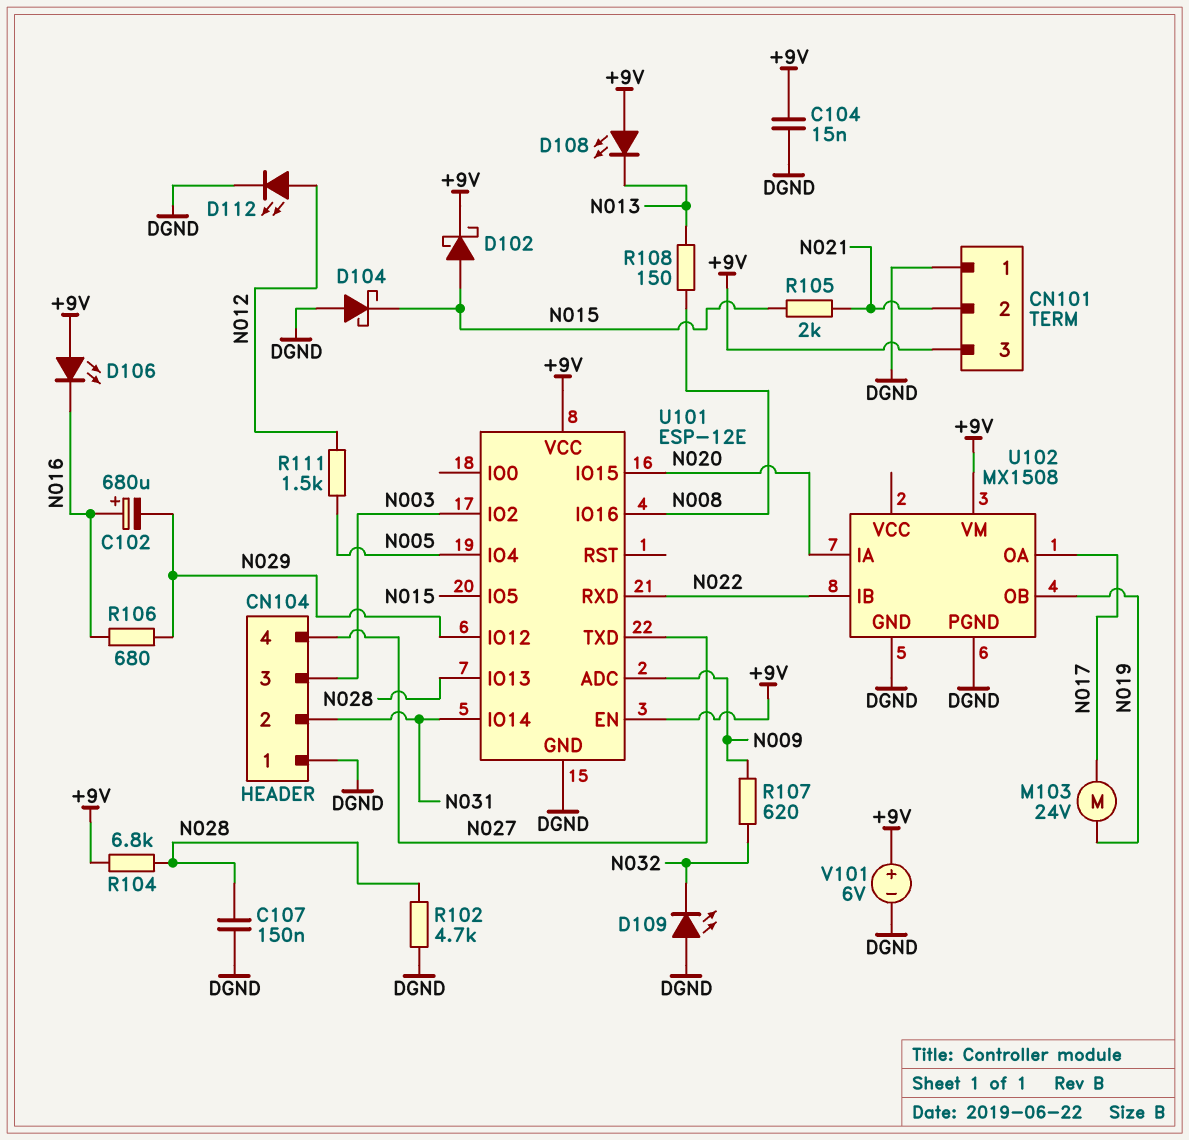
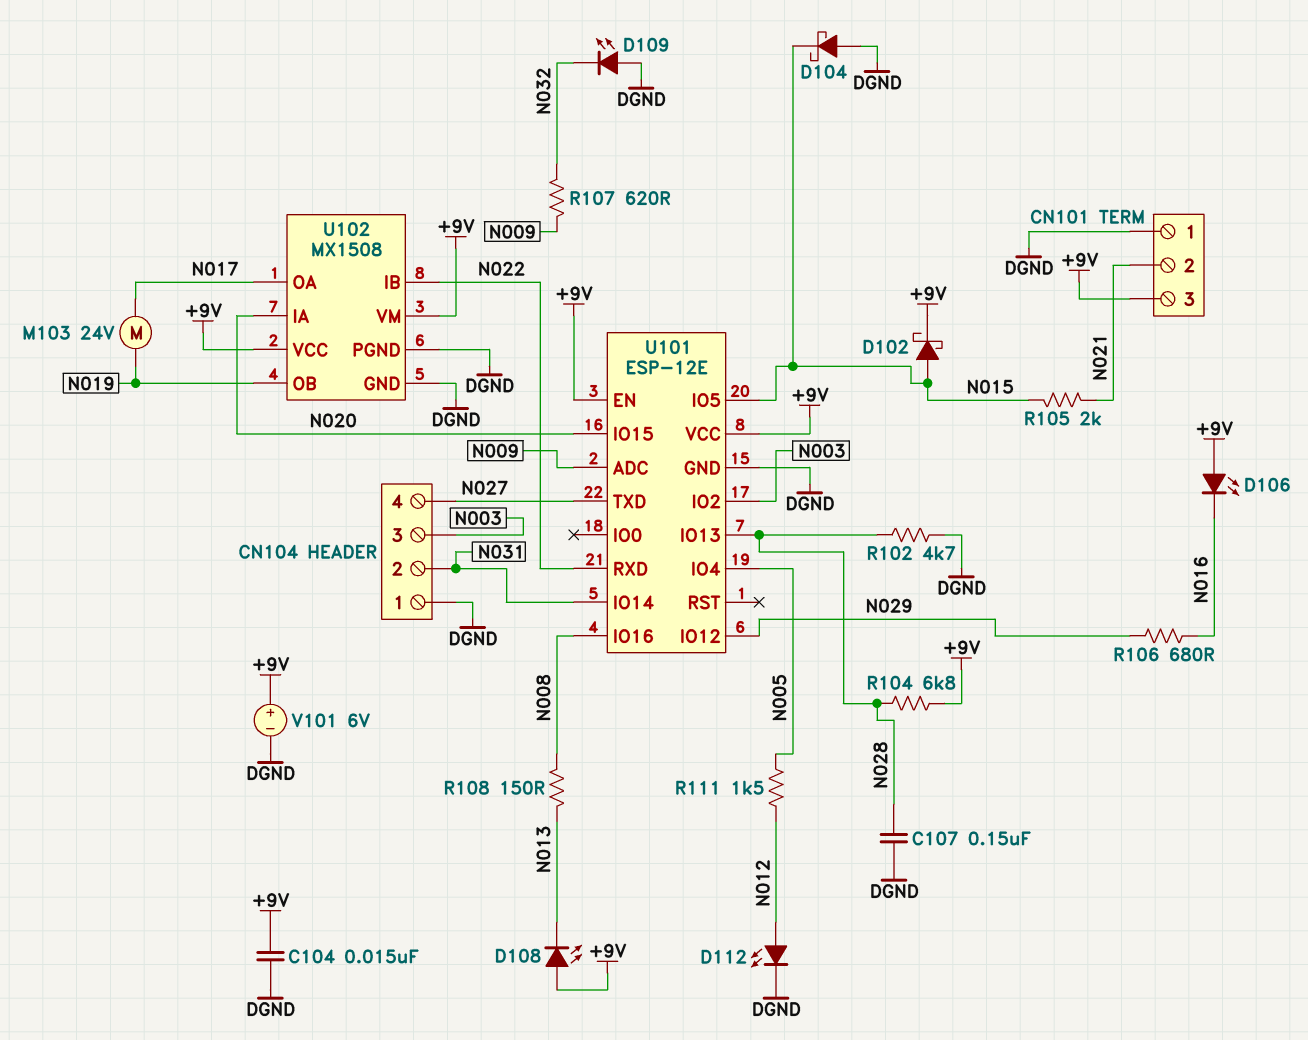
C102: 680uF (plus N016, minus N029) -> none
U102 pin VCC: none -> +9V

